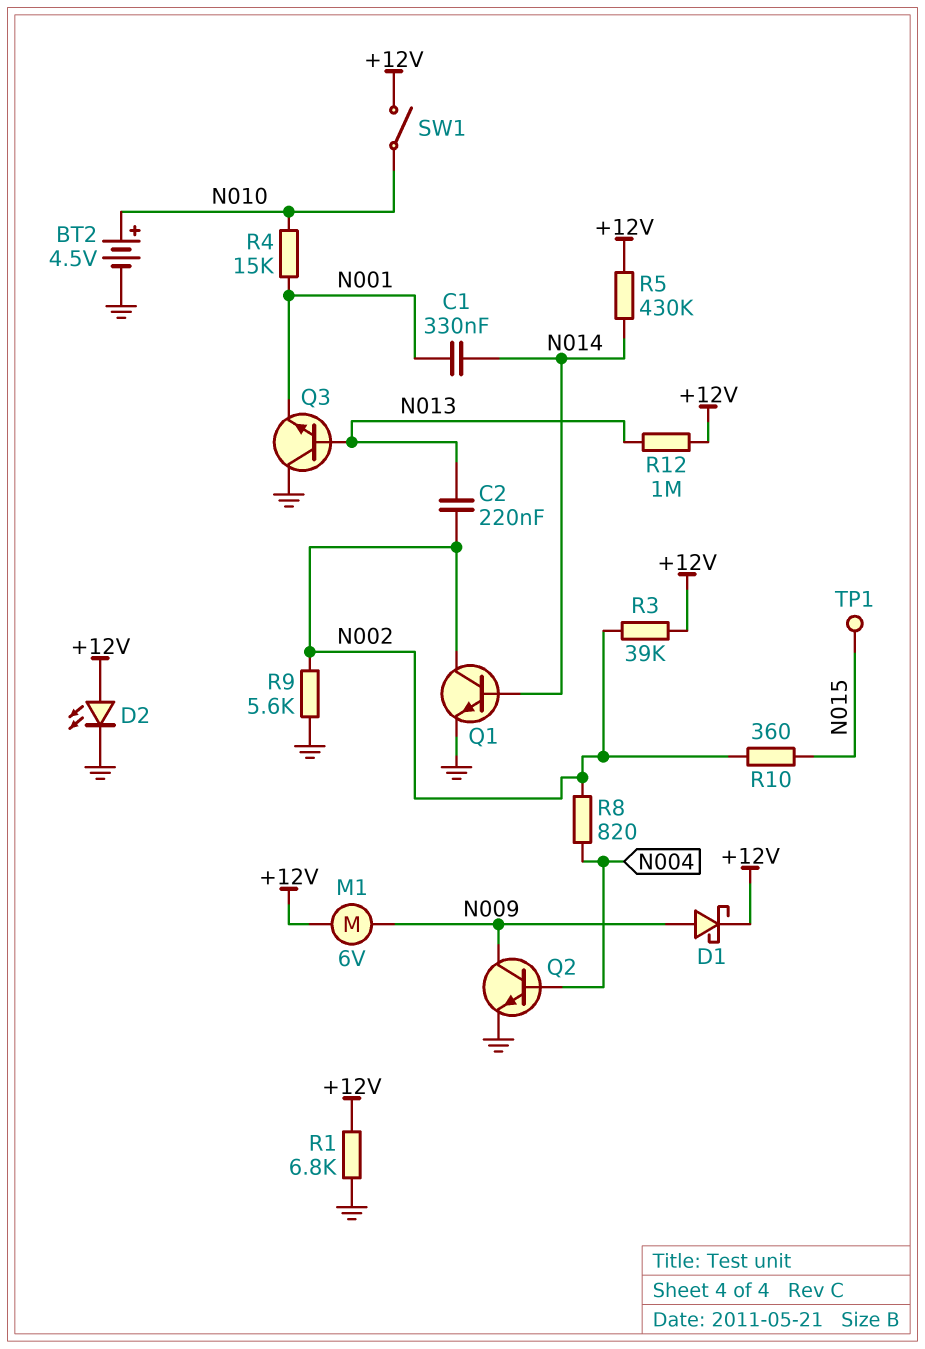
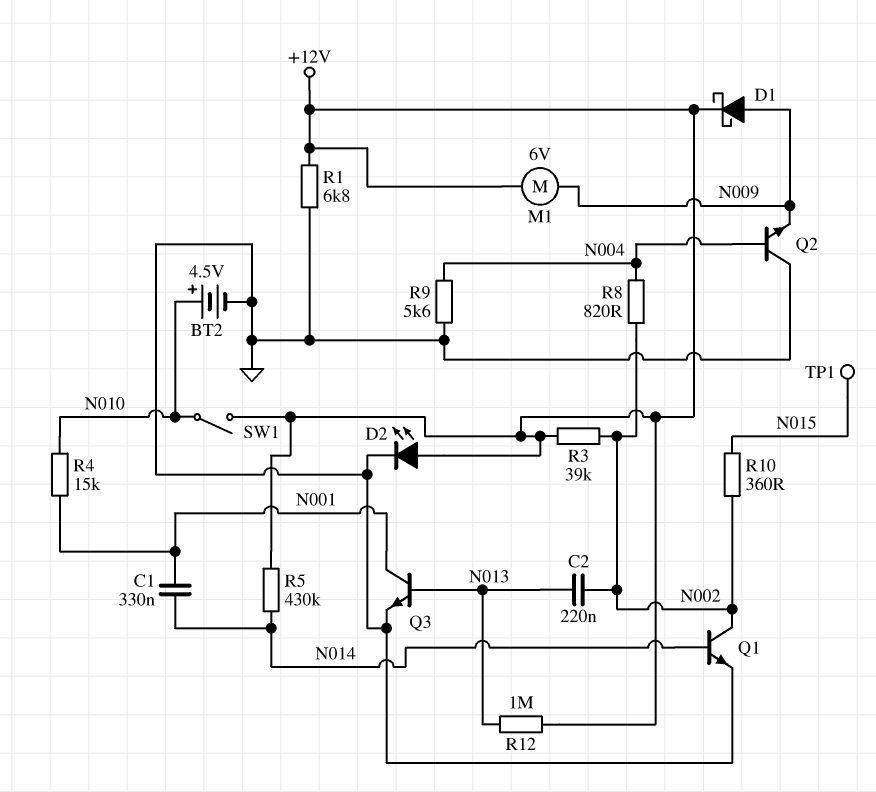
Q2: NPN (B N004, C N009, E GND) -> NPN (B N004, C GND, E N009)
Q3: NPN (B N013, C GND, E N001) -> NPN (B N013, C N001, E GND)
R9: 5.6k (GND, N002) -> 5.6k (GND, N004)

